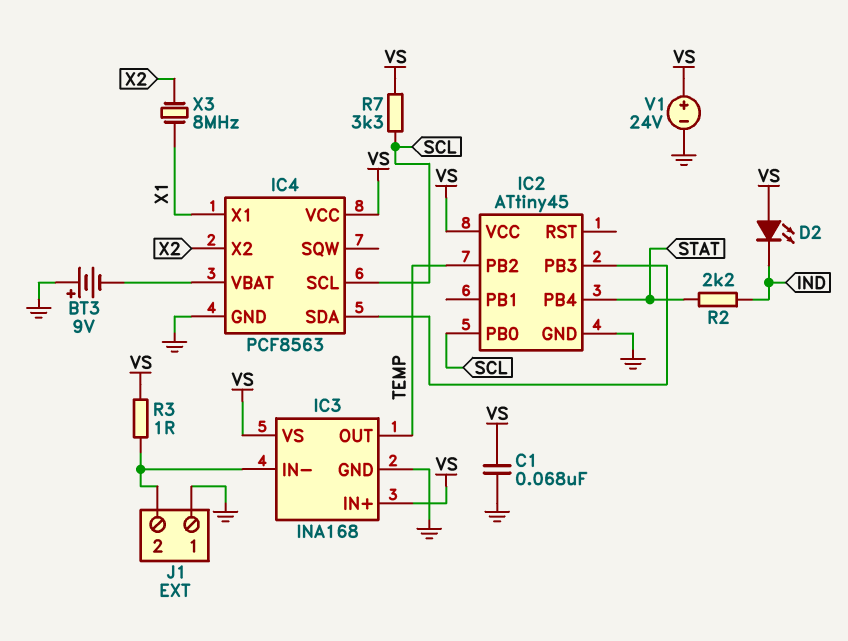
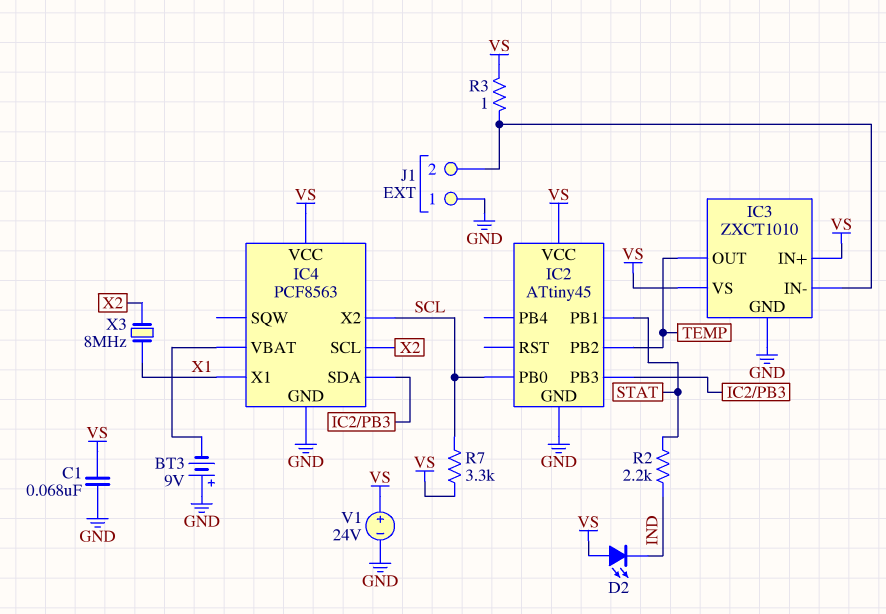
IC2 pin PB1: none -> STAT
IC2 pin PB4: STAT -> none
IC3: INA168 -> ZXCT1010
IC4 pin SCL: SCL -> X2
IC4 pin X2: X2 -> SCL

